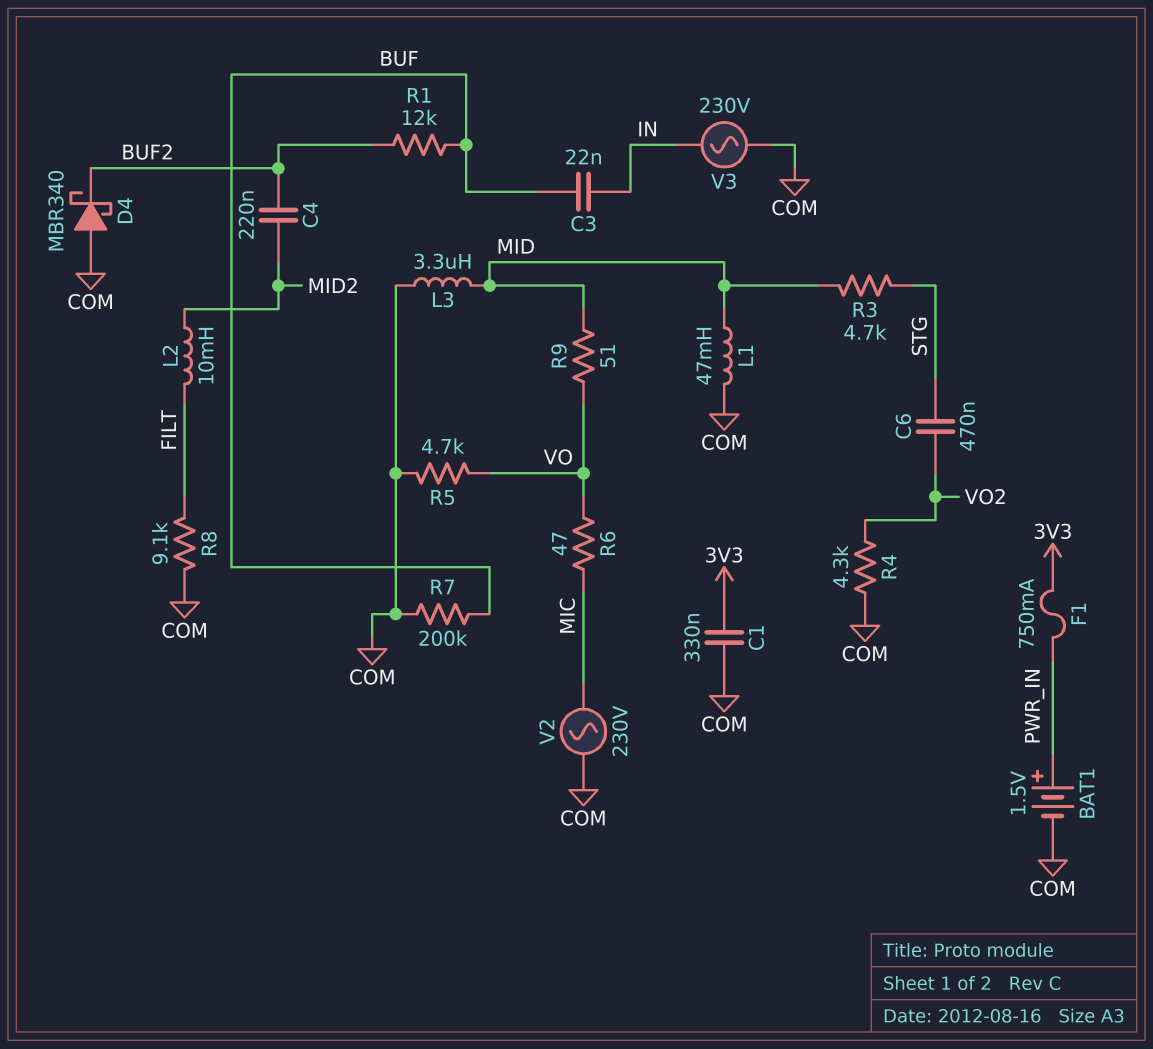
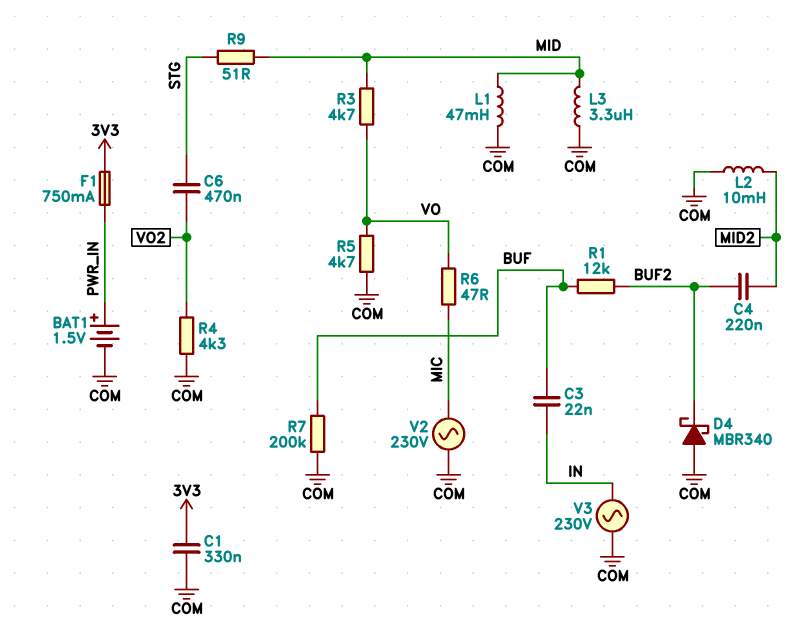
L2: 10mH (FILT, MID2) -> 10mH (COM, MID2)
R3: 4.7k (MID, STG) -> 4.7k (MID, VO)
R8: 9.1k (COM, FILT) -> none
R9: 51 (MID, VO) -> 51 (MID, STG)

